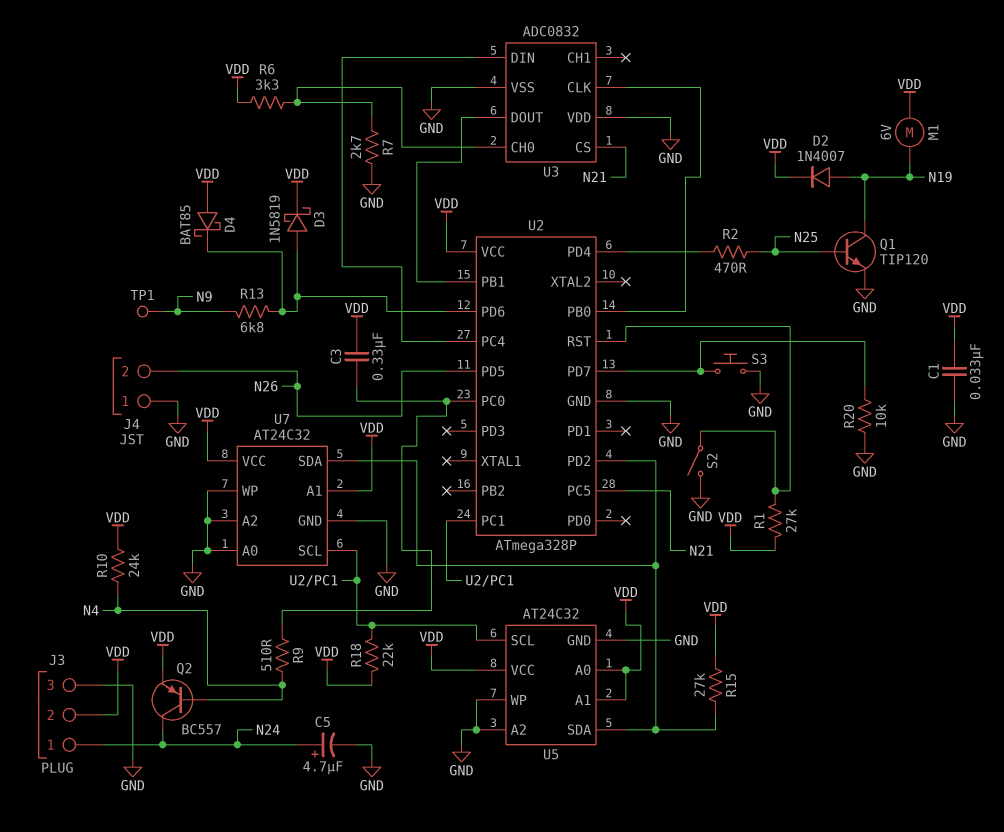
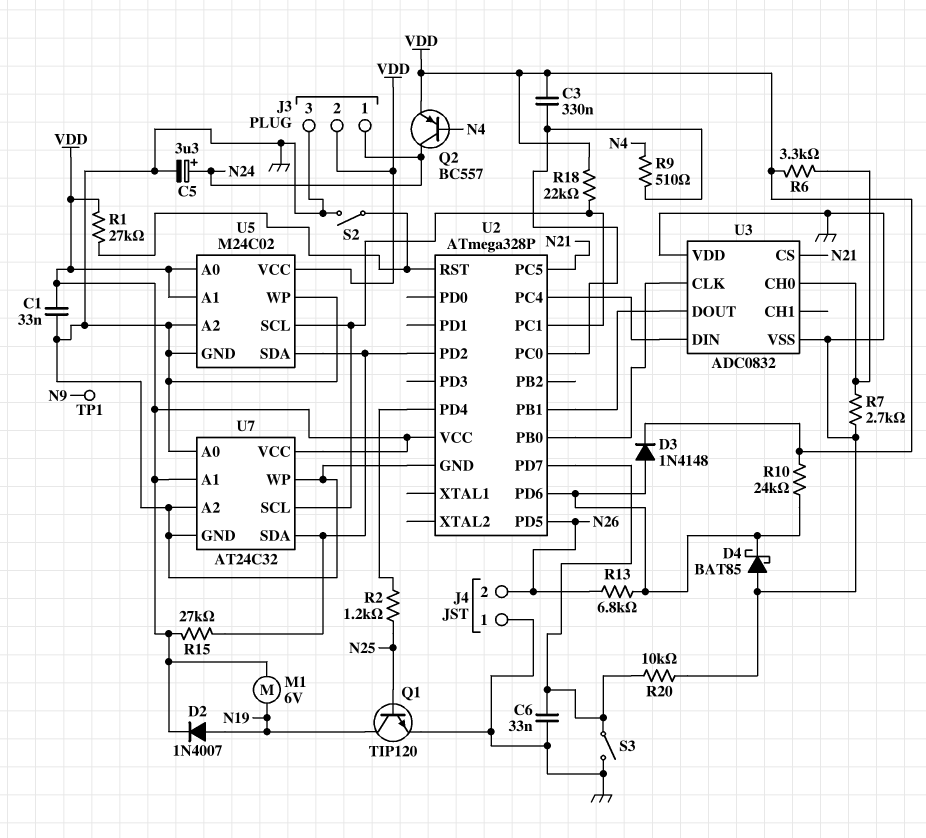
C5: 4.7uF (plus N24, minus GND) -> 3.3uF (plus N24, minus GND)
C6: none -> 33nF (GND, U2/PD7)
D3: schottky 1N5819 (A U2/PD6, K VDD) -> diode 1N4148 (A U2/PD6, K VDD)
D4: schottky BAT85 (A VDD, K U2/PD6) -> schottky BAT85 (A GND, K U2/PD6)
R2: 470 (N25, U2/PD4) -> 1.2k (N25, U2/PD4)
R10: 24k (N4, VDD) -> 24k (U2/PD6, VDD)
R13: 6.8k (N9, U2/PD6) -> 6.8k (N26, U2/PD6)
S3: button (GND, U2/PD7) -> switch (GND, U2/PD7)
U5: AT24C32 -> M24C02

